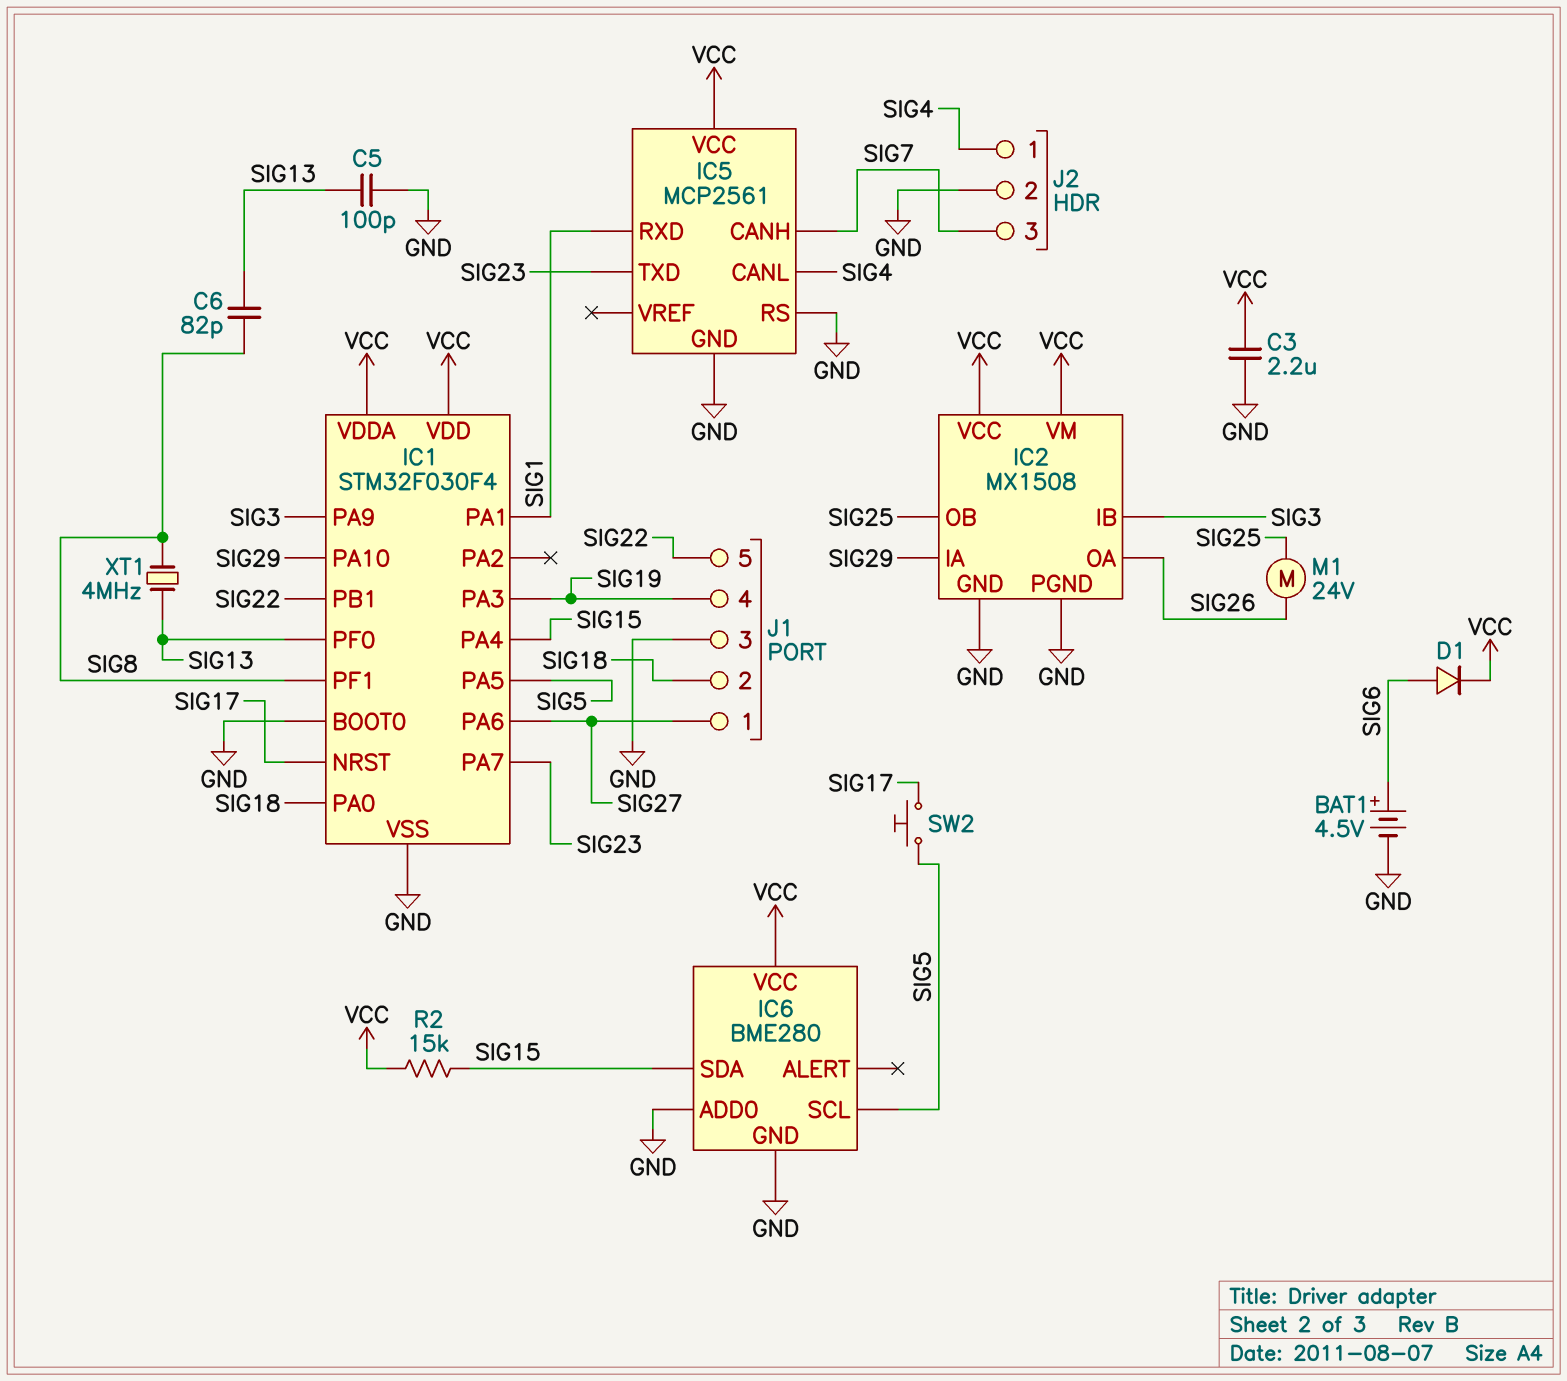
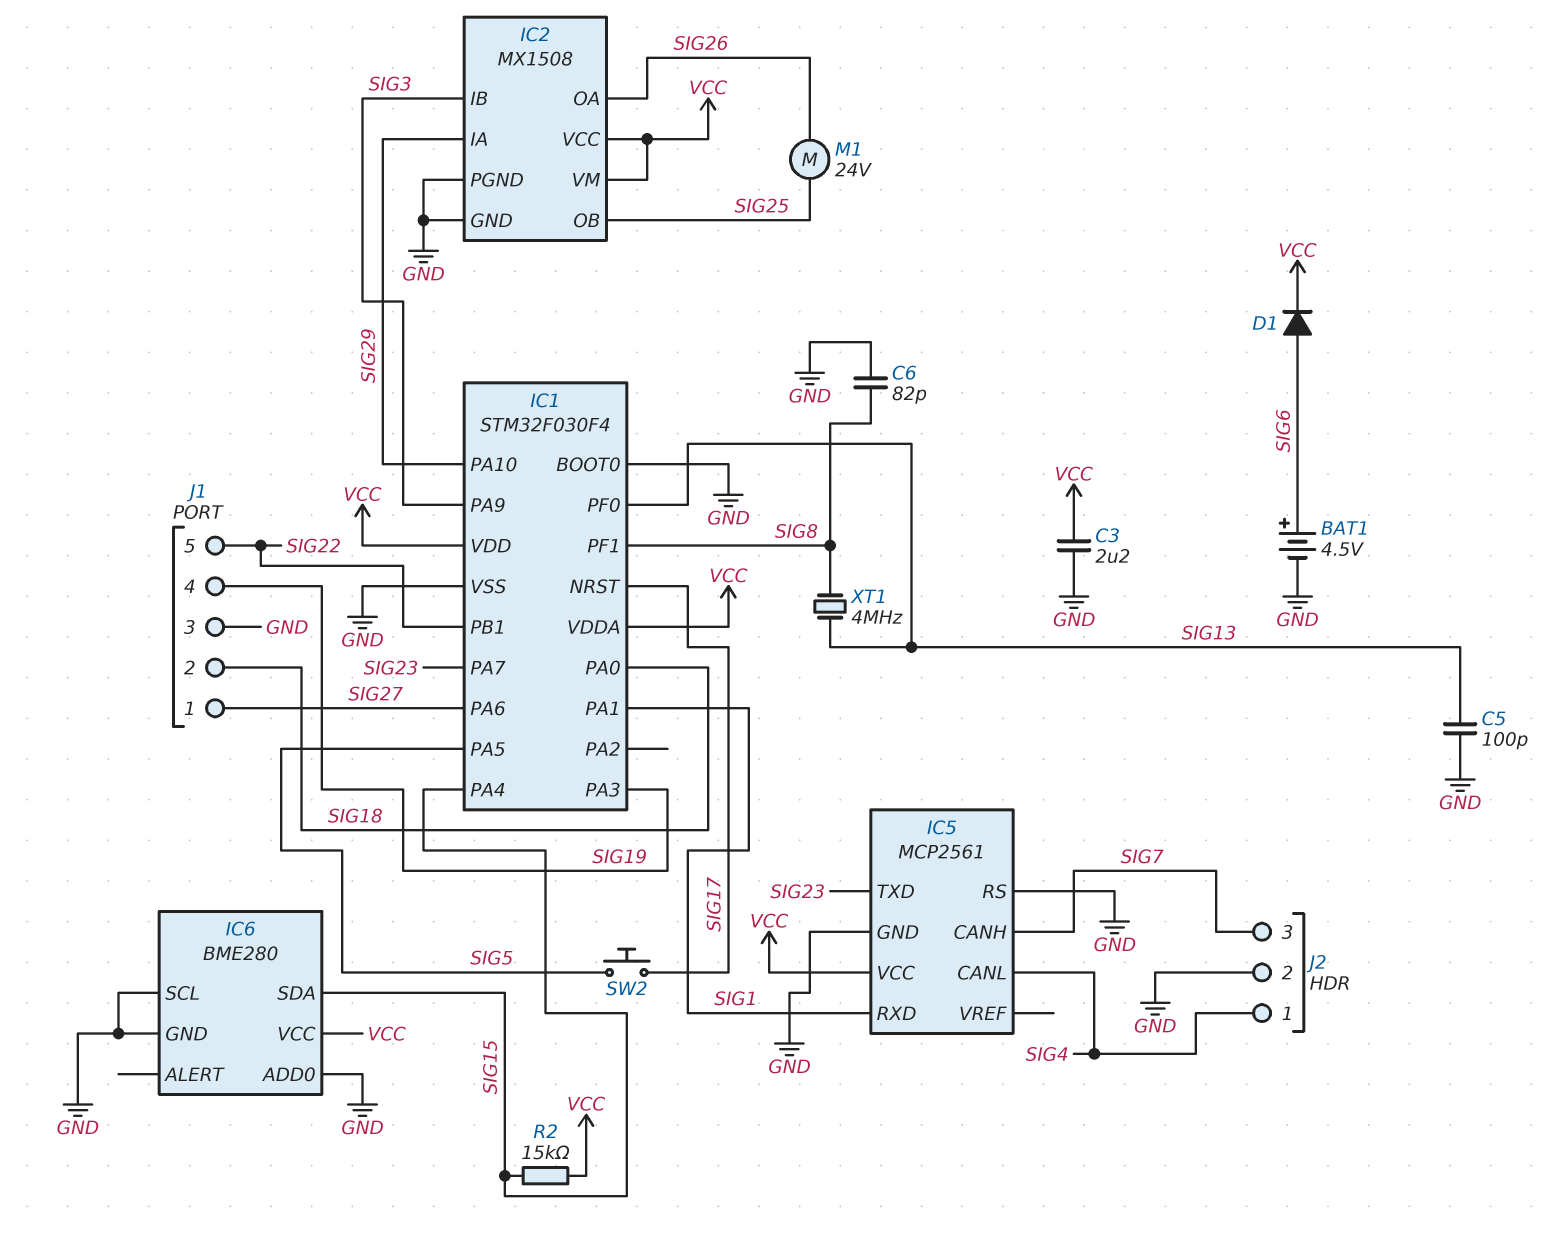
C6: 82pF (SIG8, SIG13) -> 82pF (GND, SIG8)
IC6 pin SCL: SIG5 -> GND

